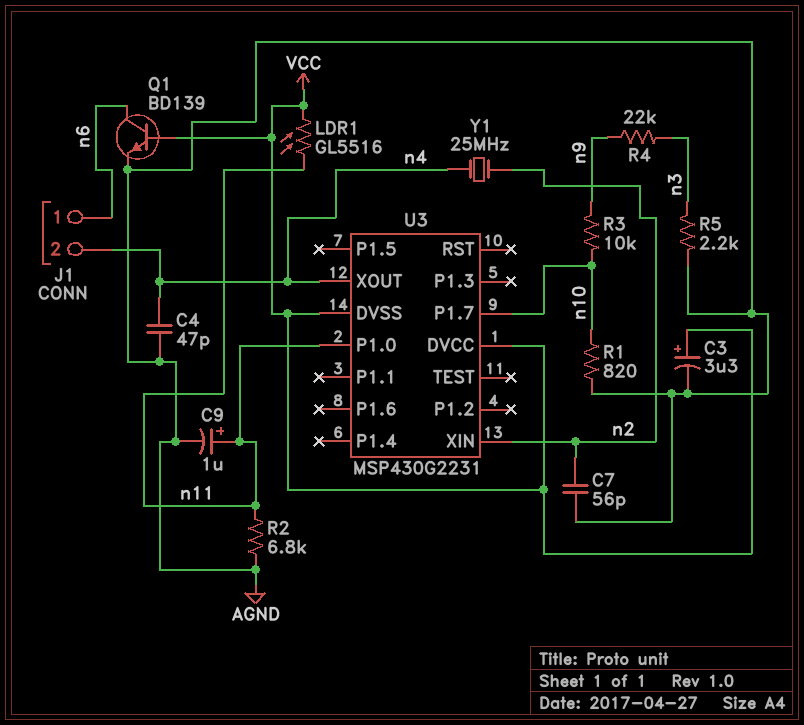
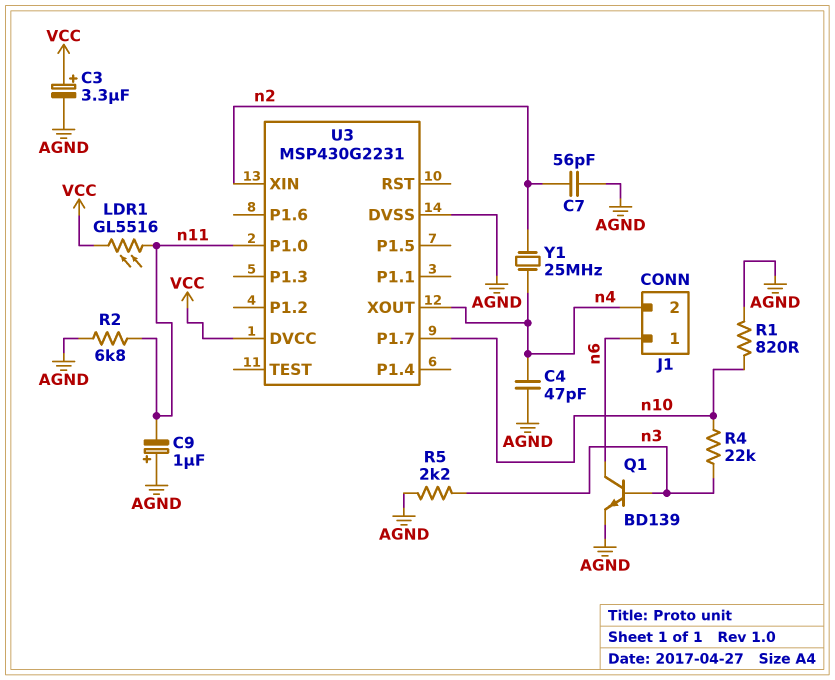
C9: 1uF (plus n11, minus AGND) -> 1uF (plus AGND, minus n11)
Q1: NPN BD139 (B VCC, C n6, E AGND) -> NPN BD139 (B n3, C n6, E AGND)
R3: 10k (n9, n10) -> none
R4: 22k (n3, n9) -> 22k (n3, n10)
U3 pin DVSS: VCC -> AGND

